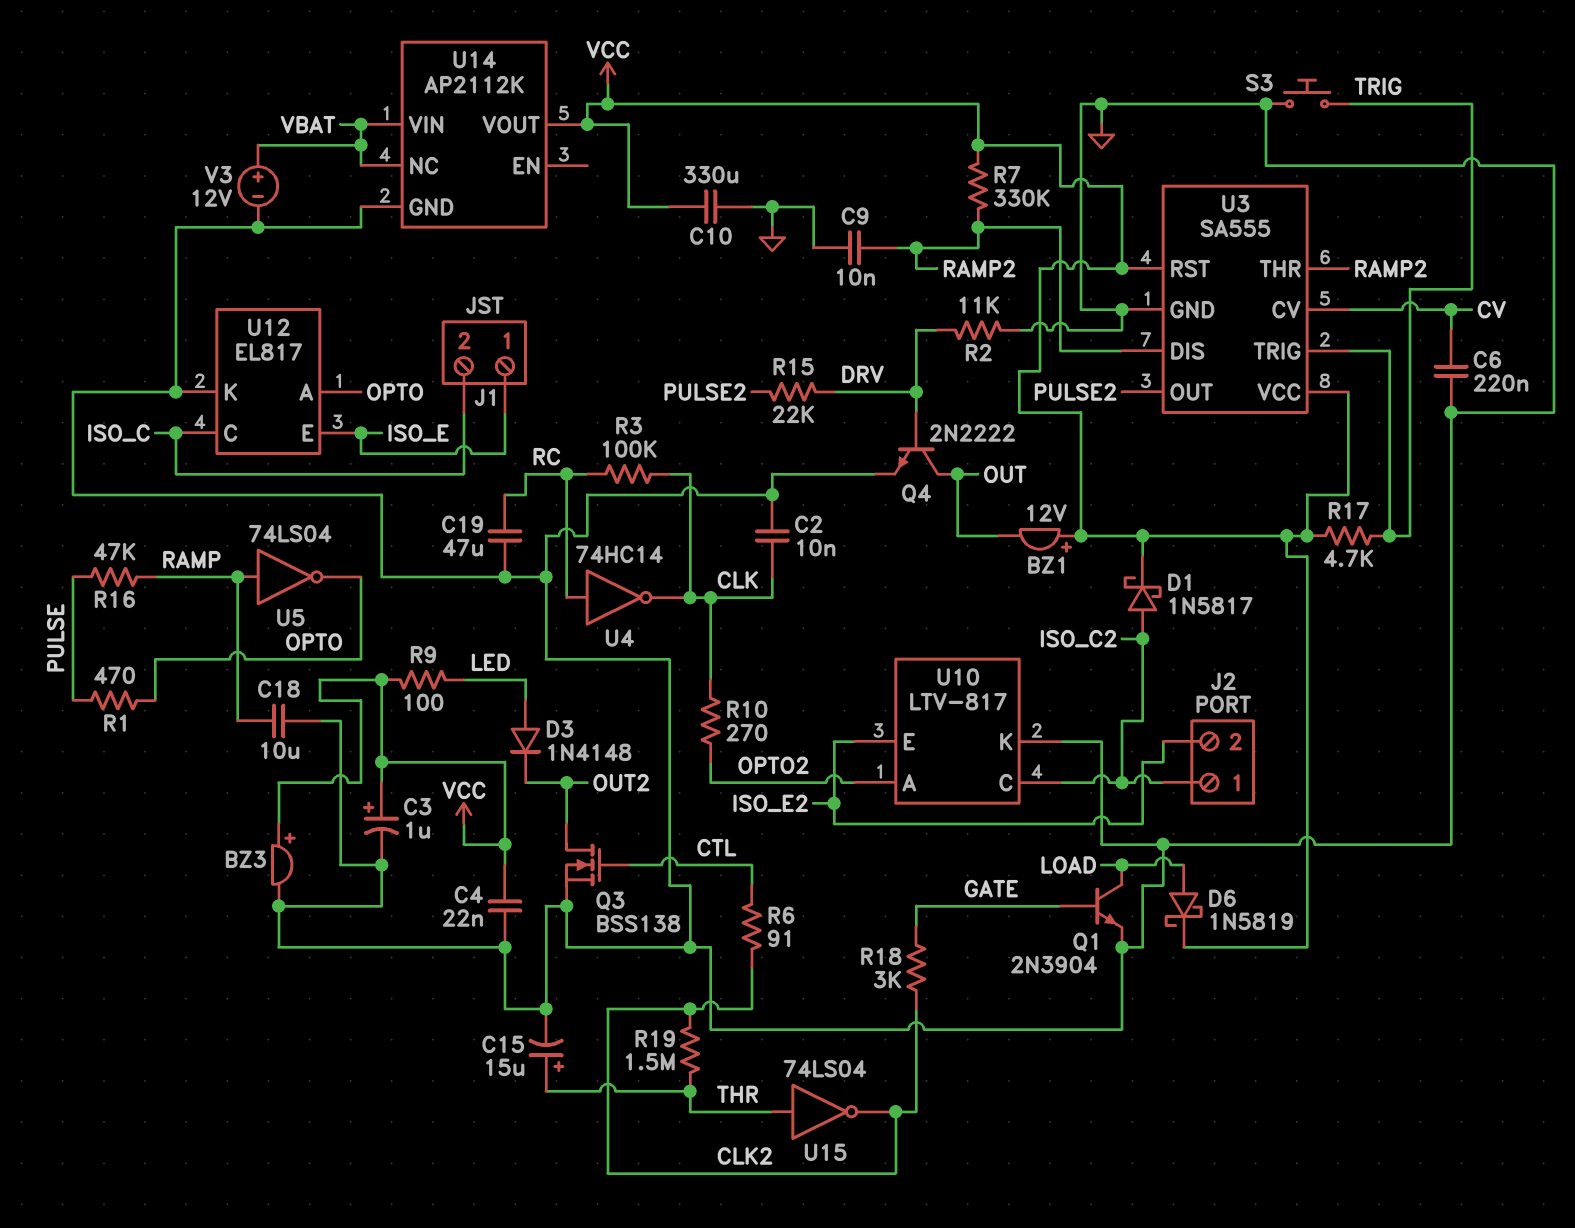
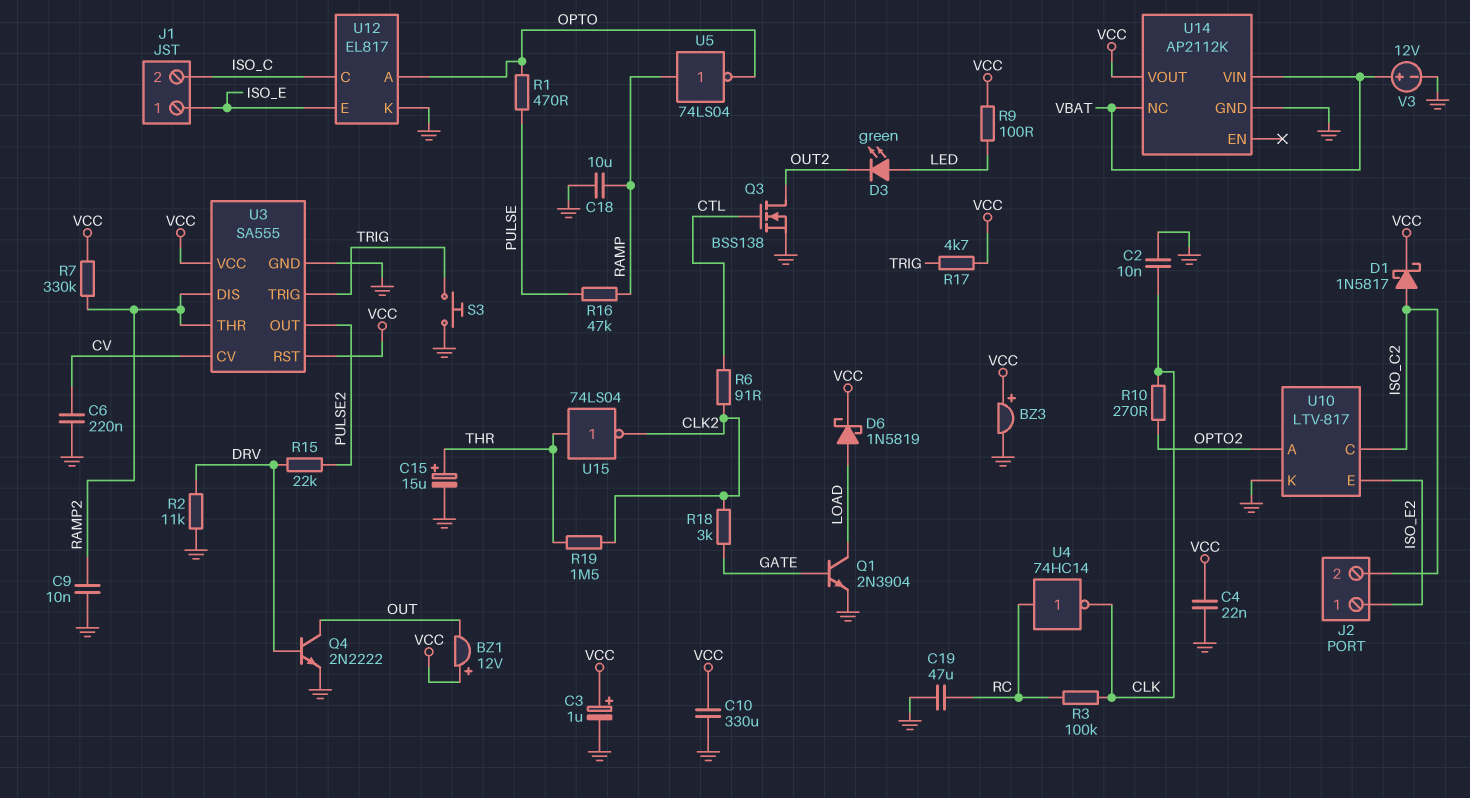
D3: diode 1N4148 (A LED, K OUT2) -> LED green (A LED, K OUT2)
J2 pin 1: ISO_C2 -> ISO_E2
J2 pin 2: ISO_E2 -> ISO_C2

